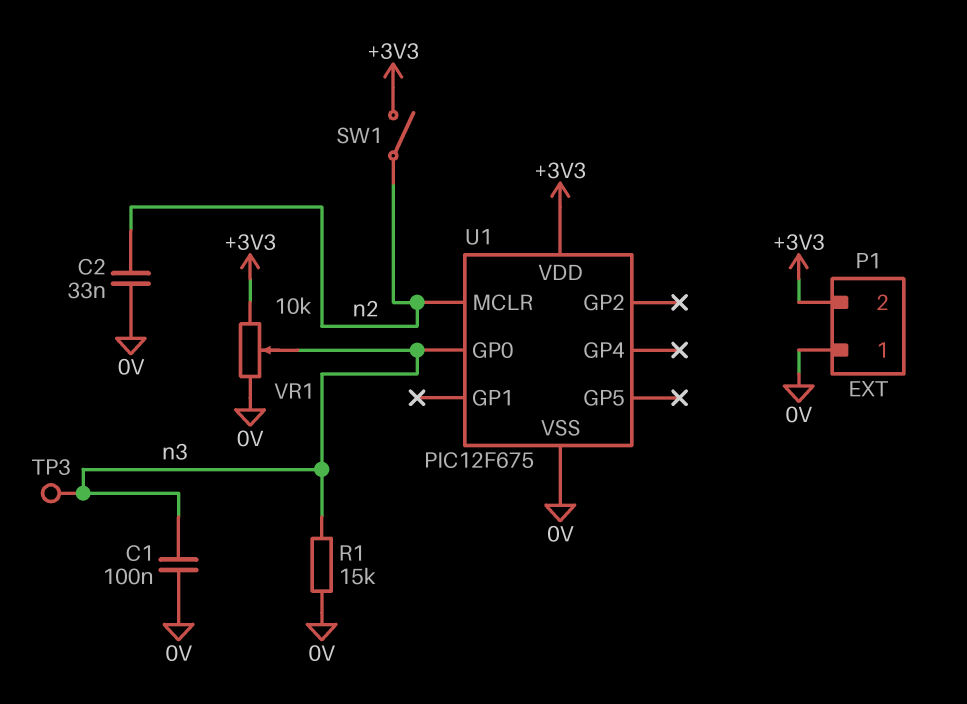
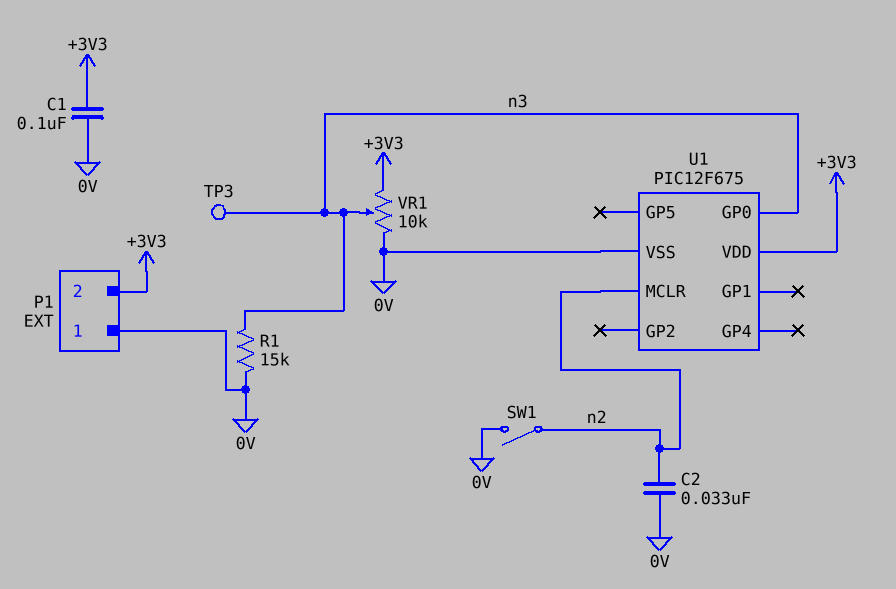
C1: 100nF (0V, n3) -> 100nF (+3V3, 0V)
SW1: switch (+3V3, n2) -> switch (0V, n2)

